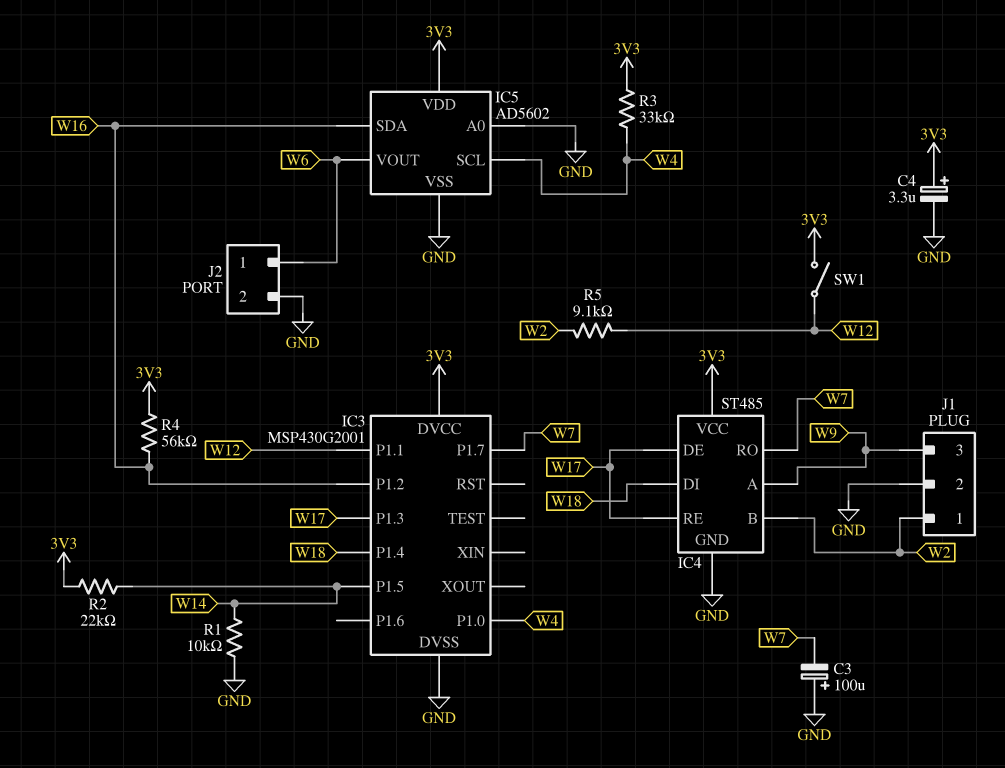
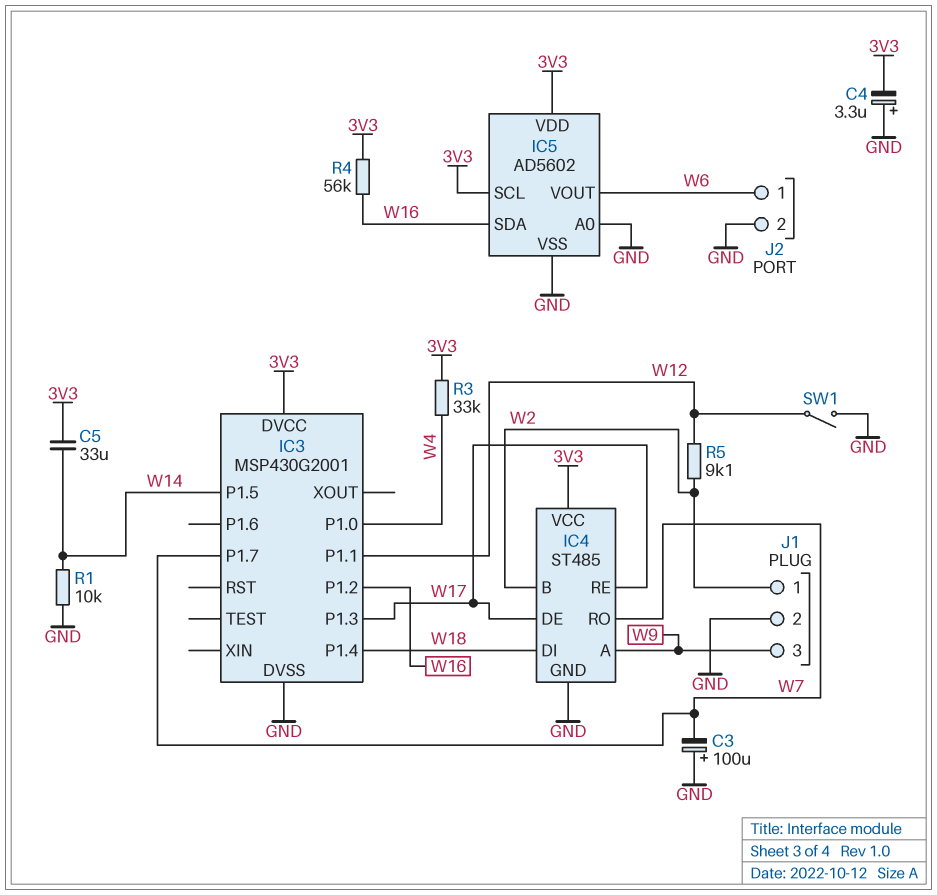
C4: 3.3uF (plus 3V3, minus GND) -> 3.3uF (plus GND, minus 3V3)
C5: none -> 33uF (3V3, W14)
IC5 pin SCL: W4 -> 3V3
R2: 22k (3V3, W14) -> none
SW1: switch (3V3, W12) -> switch (GND, W12)

